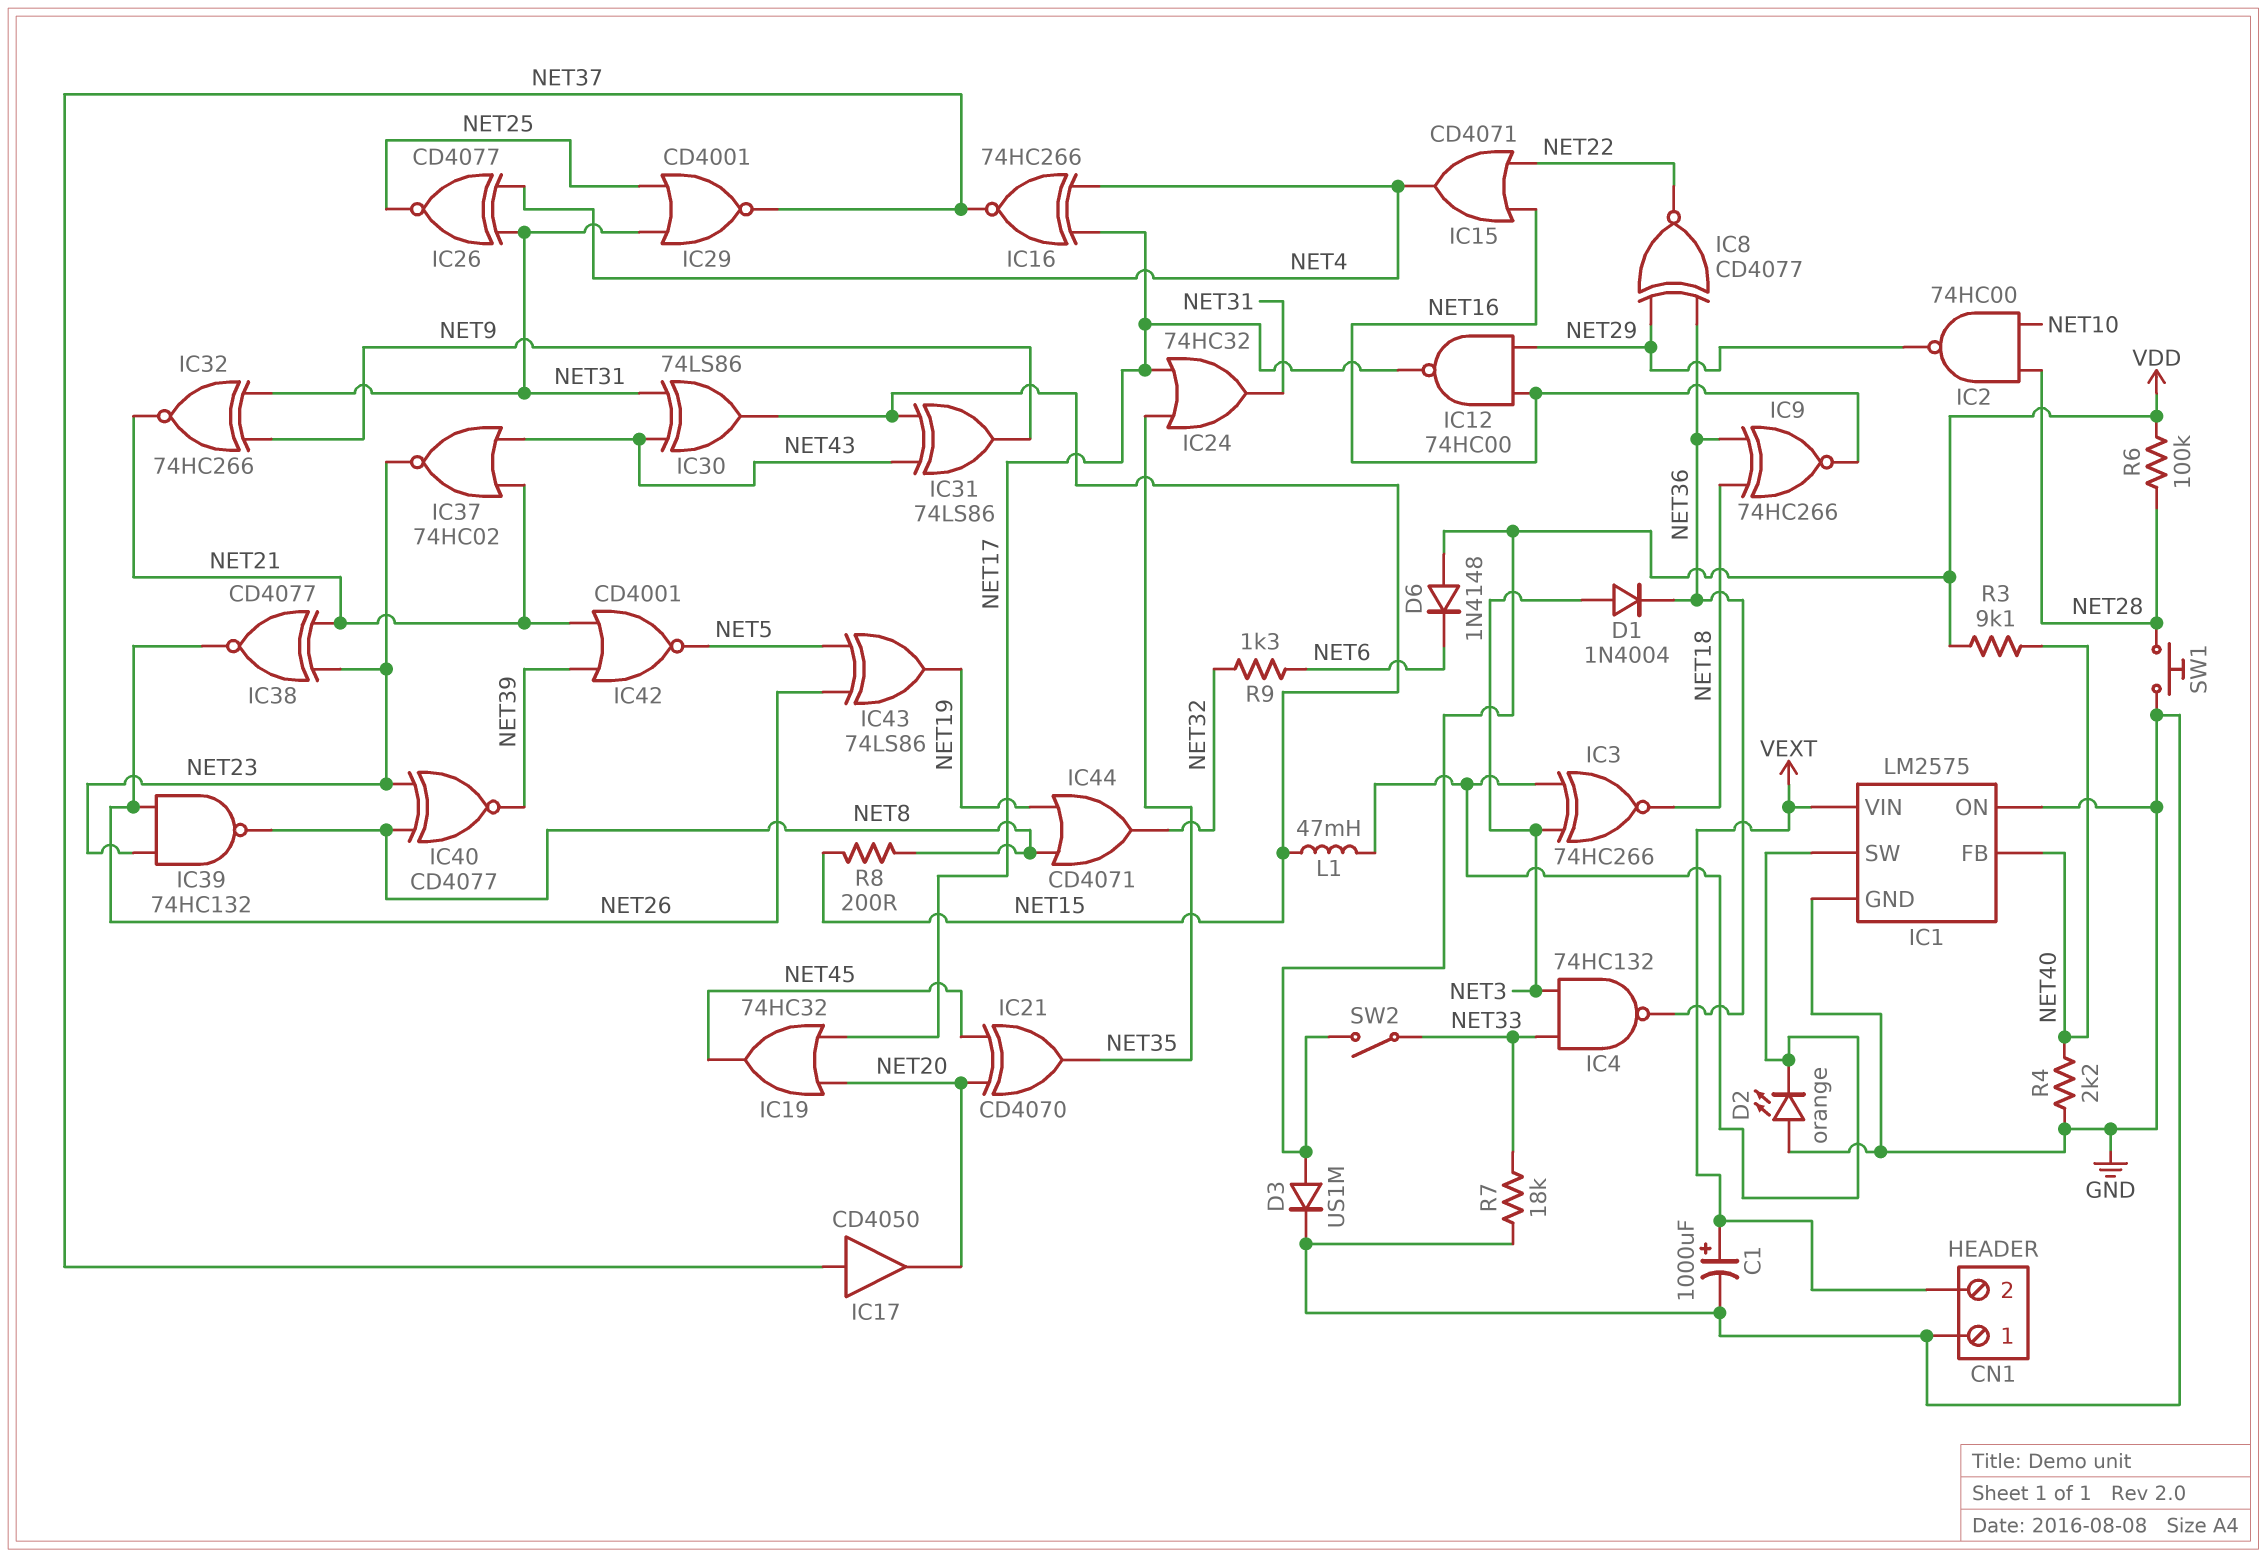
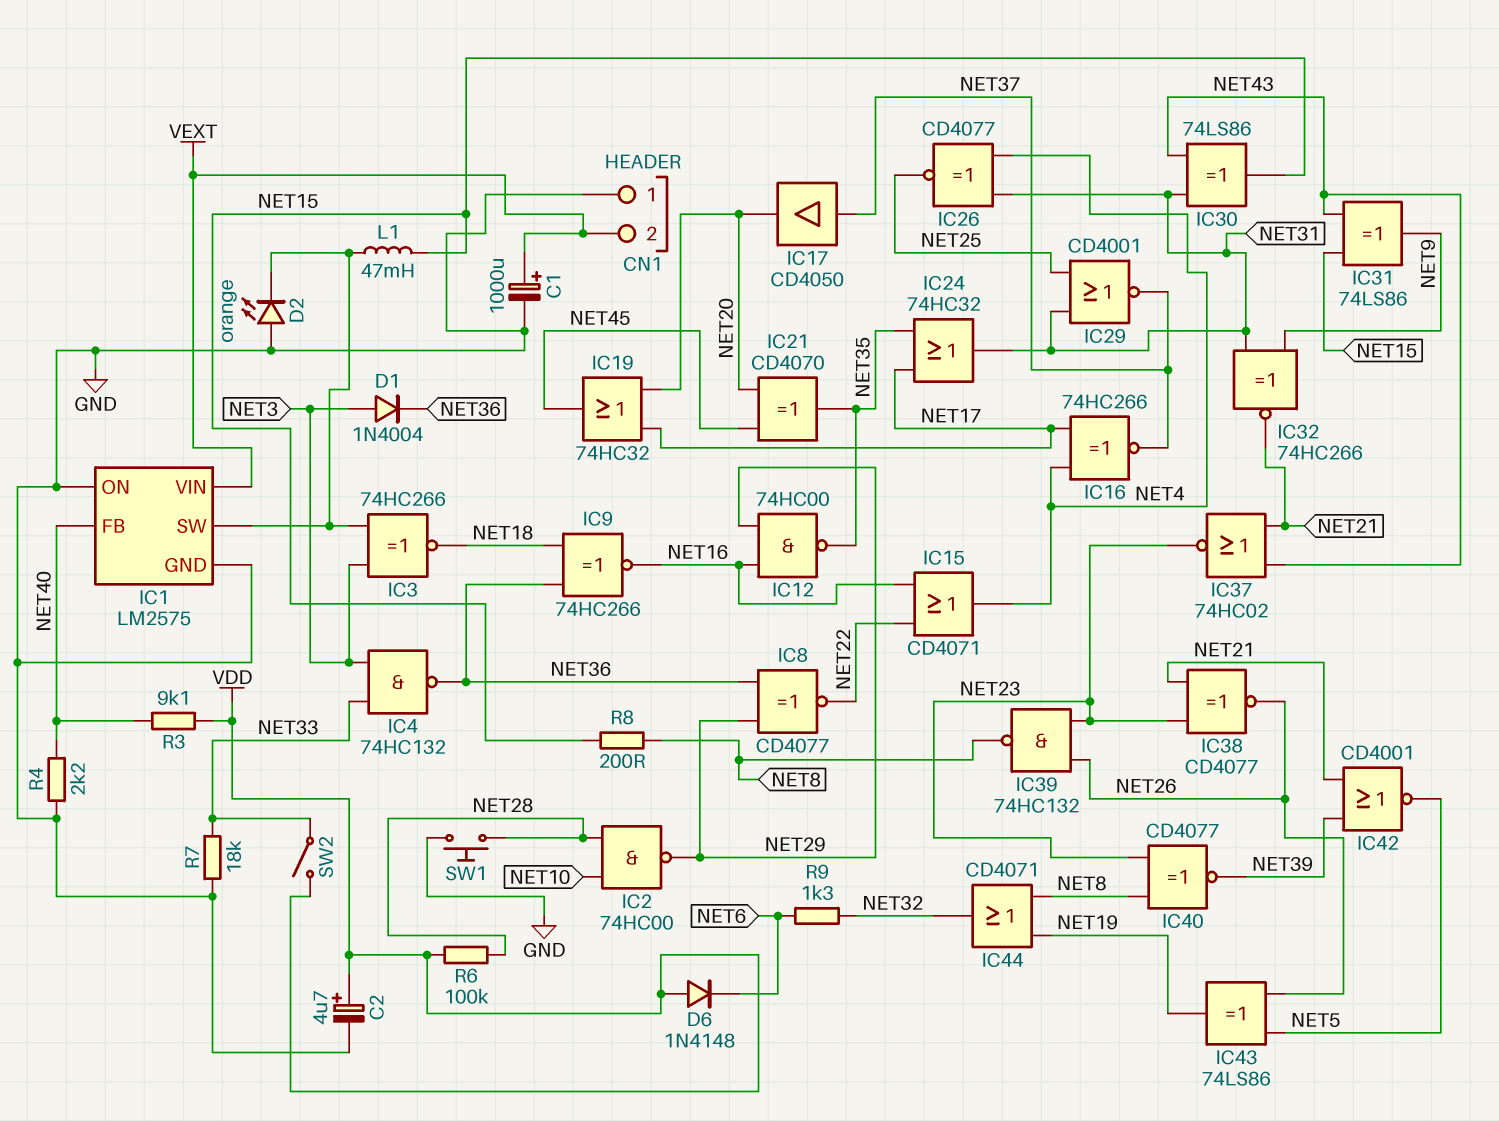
C2: none -> 4.7uF (plus VDD, minus GND)
D3: diode US1M (A VDD, K GND) -> none
IC12: NAND 74HC00 (in NET16, in NET29, out NET17) -> NAND 74HC00 (in NET16, in NET29, out NET35)

